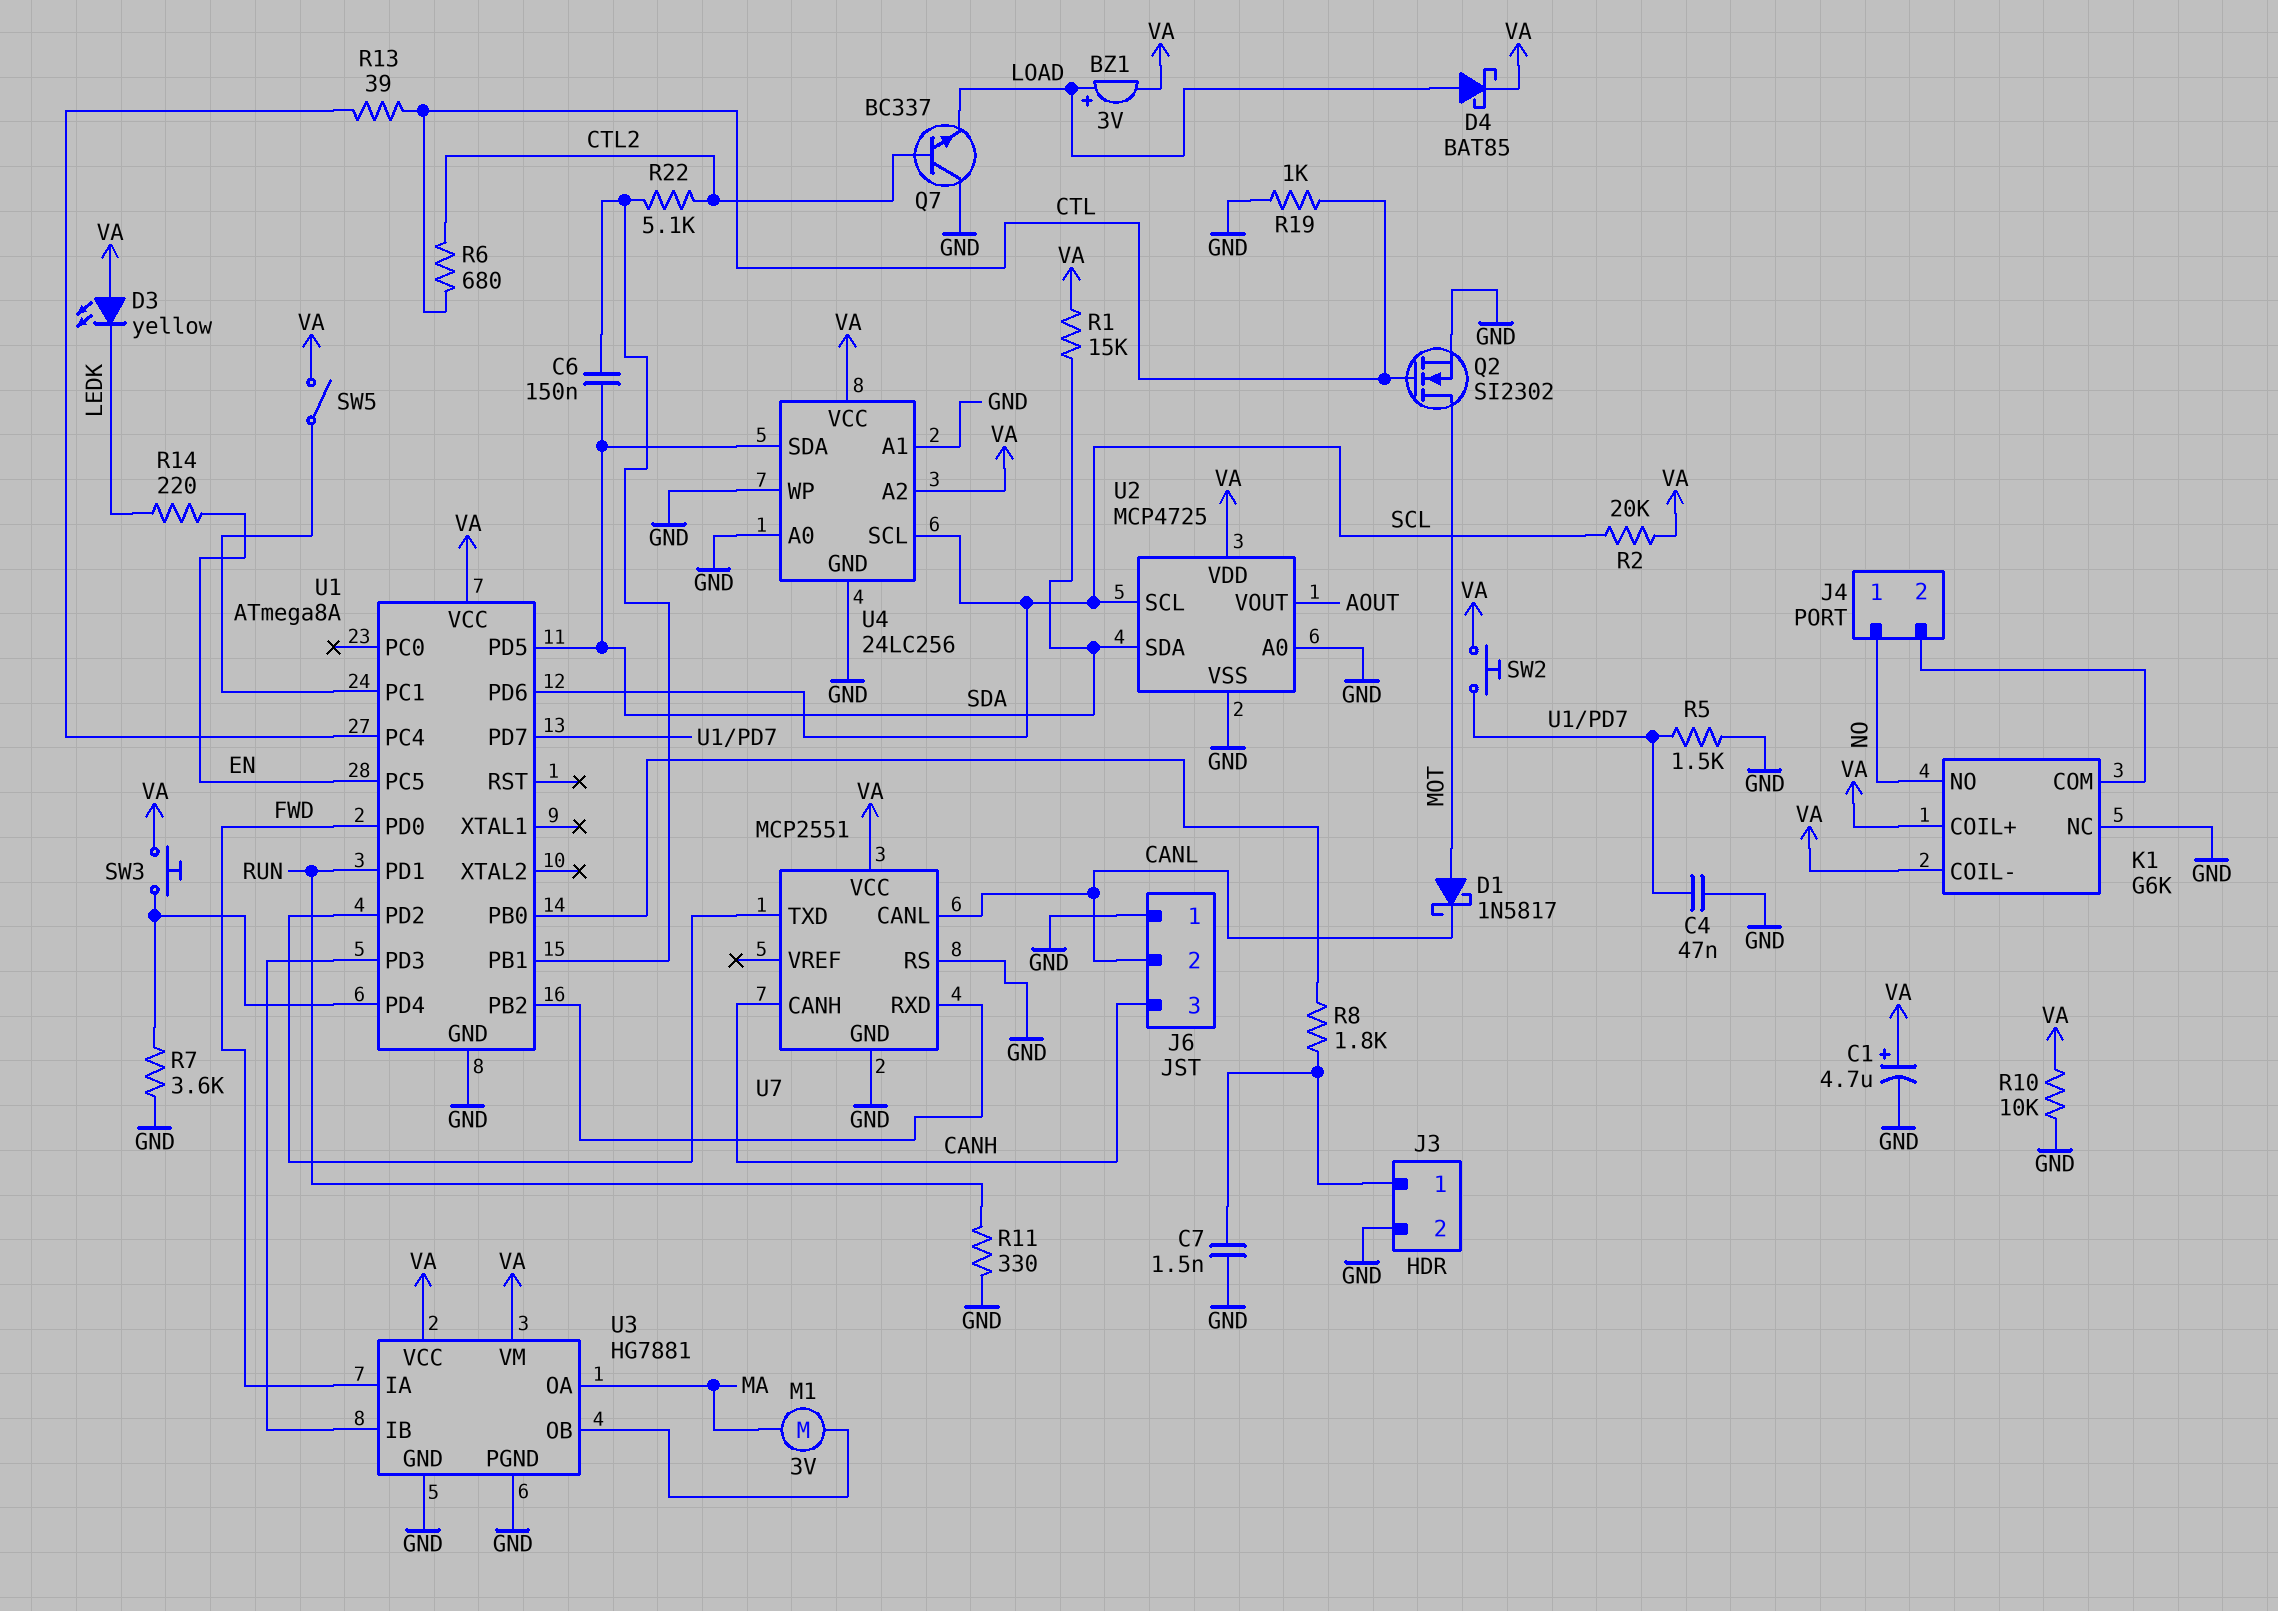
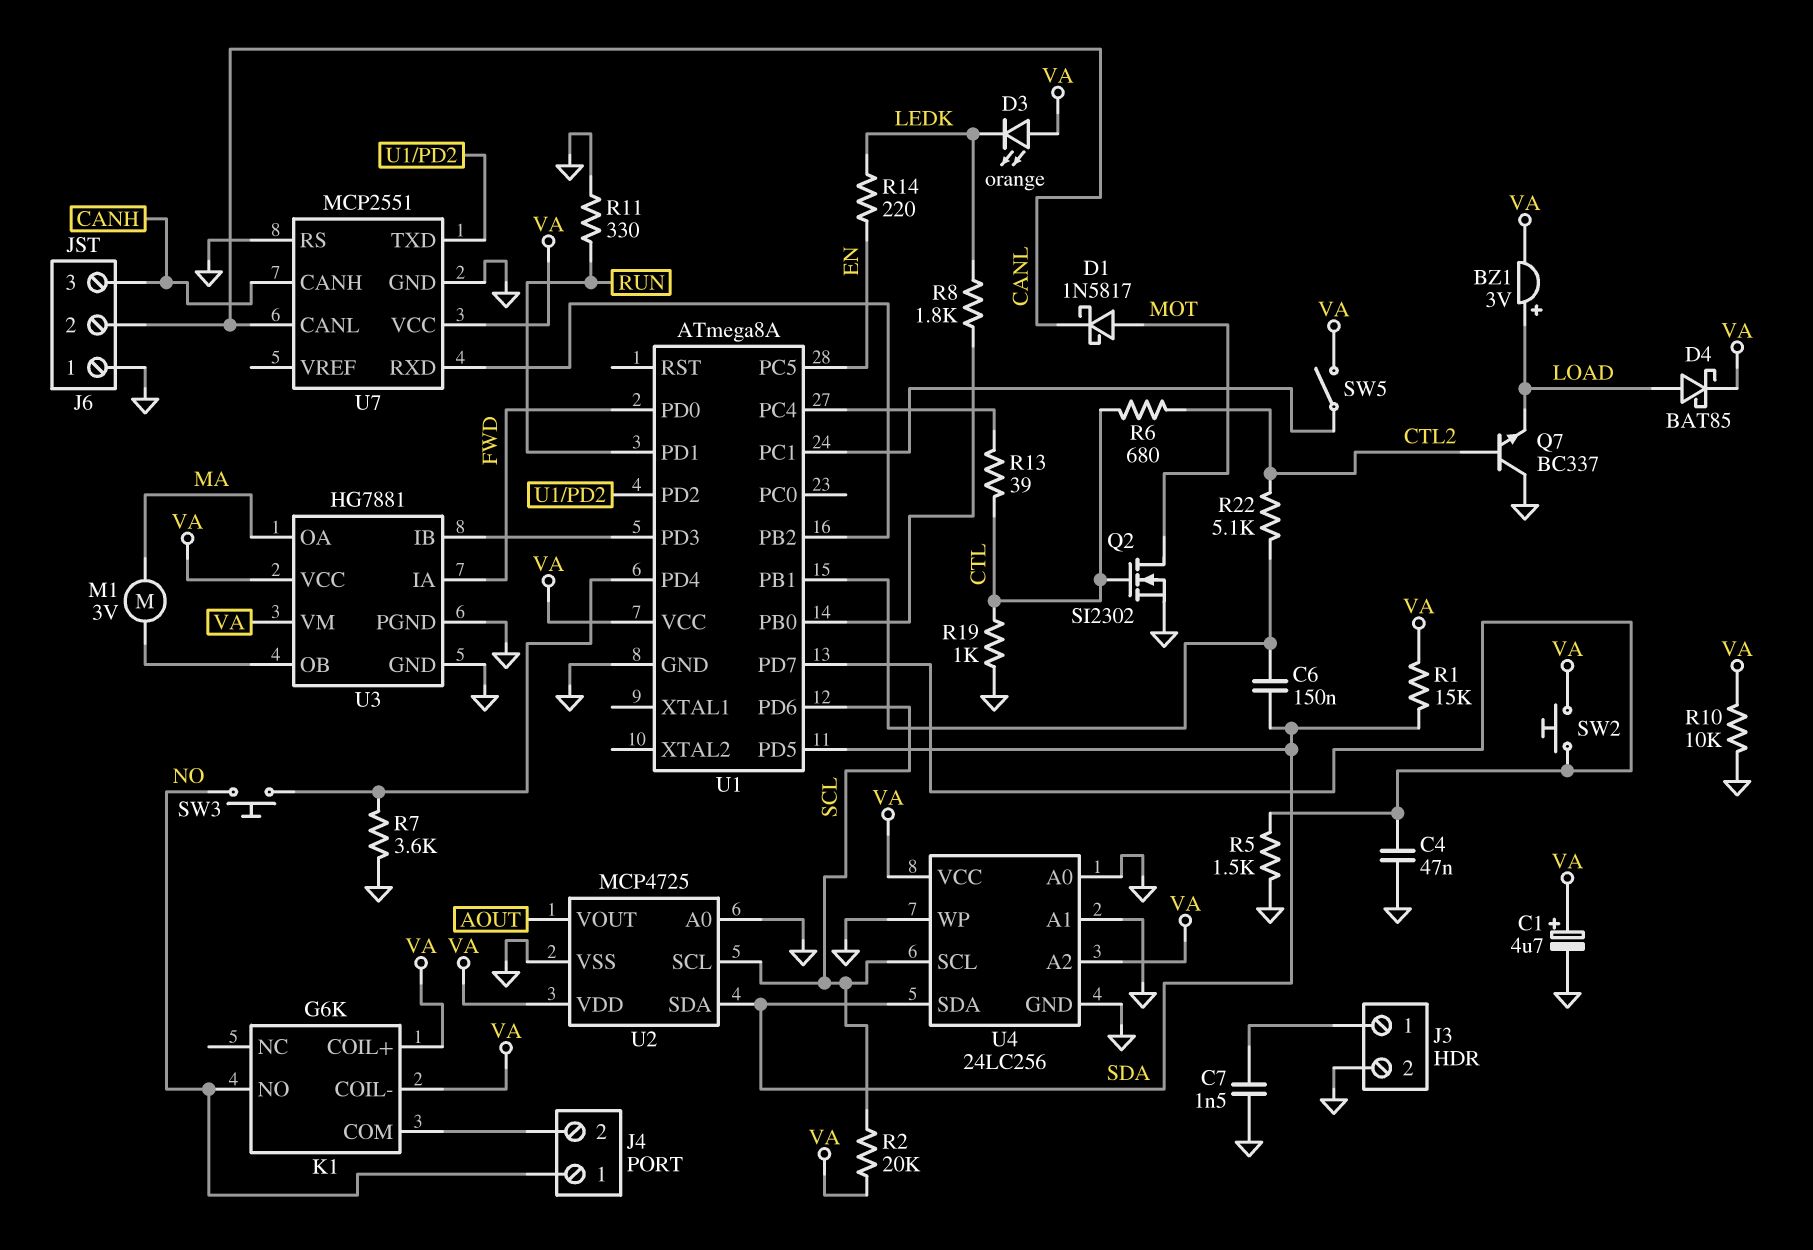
D3: LED yellow (A VA, K LEDK) -> LED orange (A VA, K LEDK)
K1 pin NC: GND -> none
R8: 1.8k (J3/1, U1/PB0) -> 1.8k (LEDK, U1/PB0)
SW3: button (U1/PD4, VA) -> button (NO, U1/PD4)

